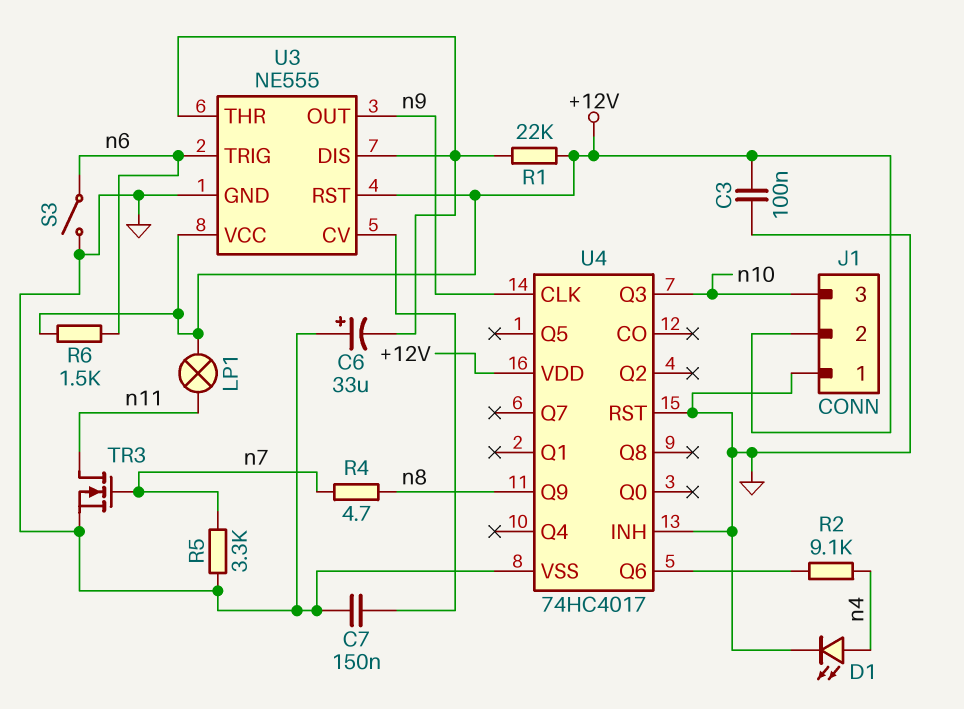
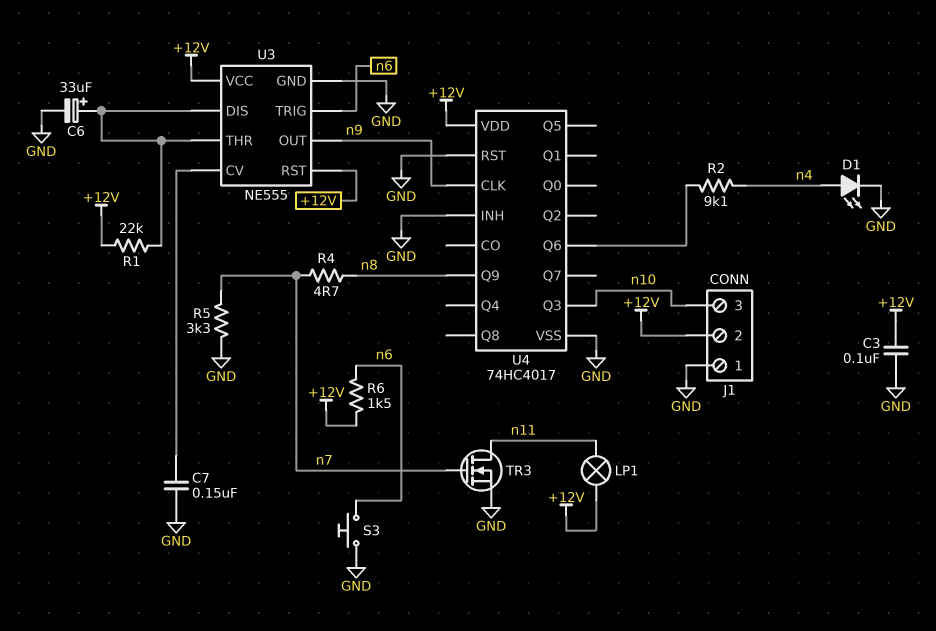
C6: 33uF (plus GND, minus U3/DIS) -> 33uF (plus U3/DIS, minus GND)
S3: switch (GND, n6) -> button (GND, n6)

